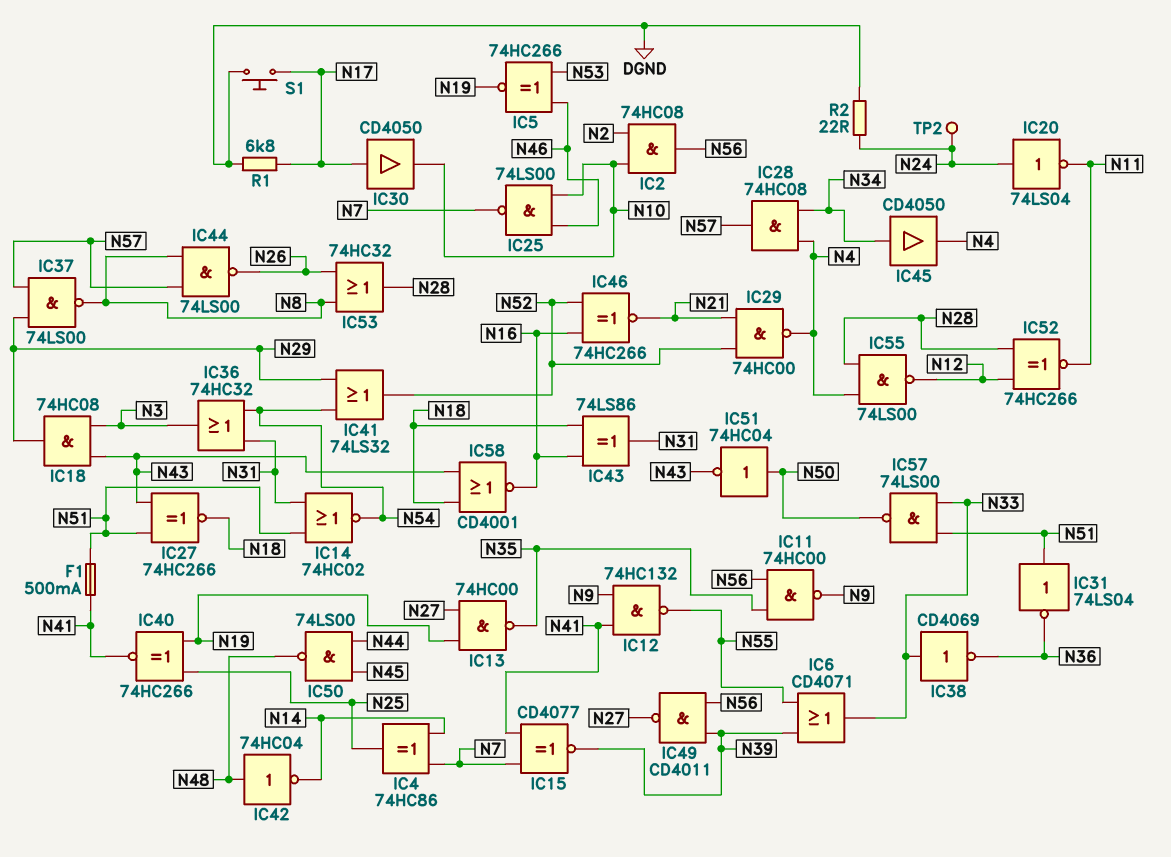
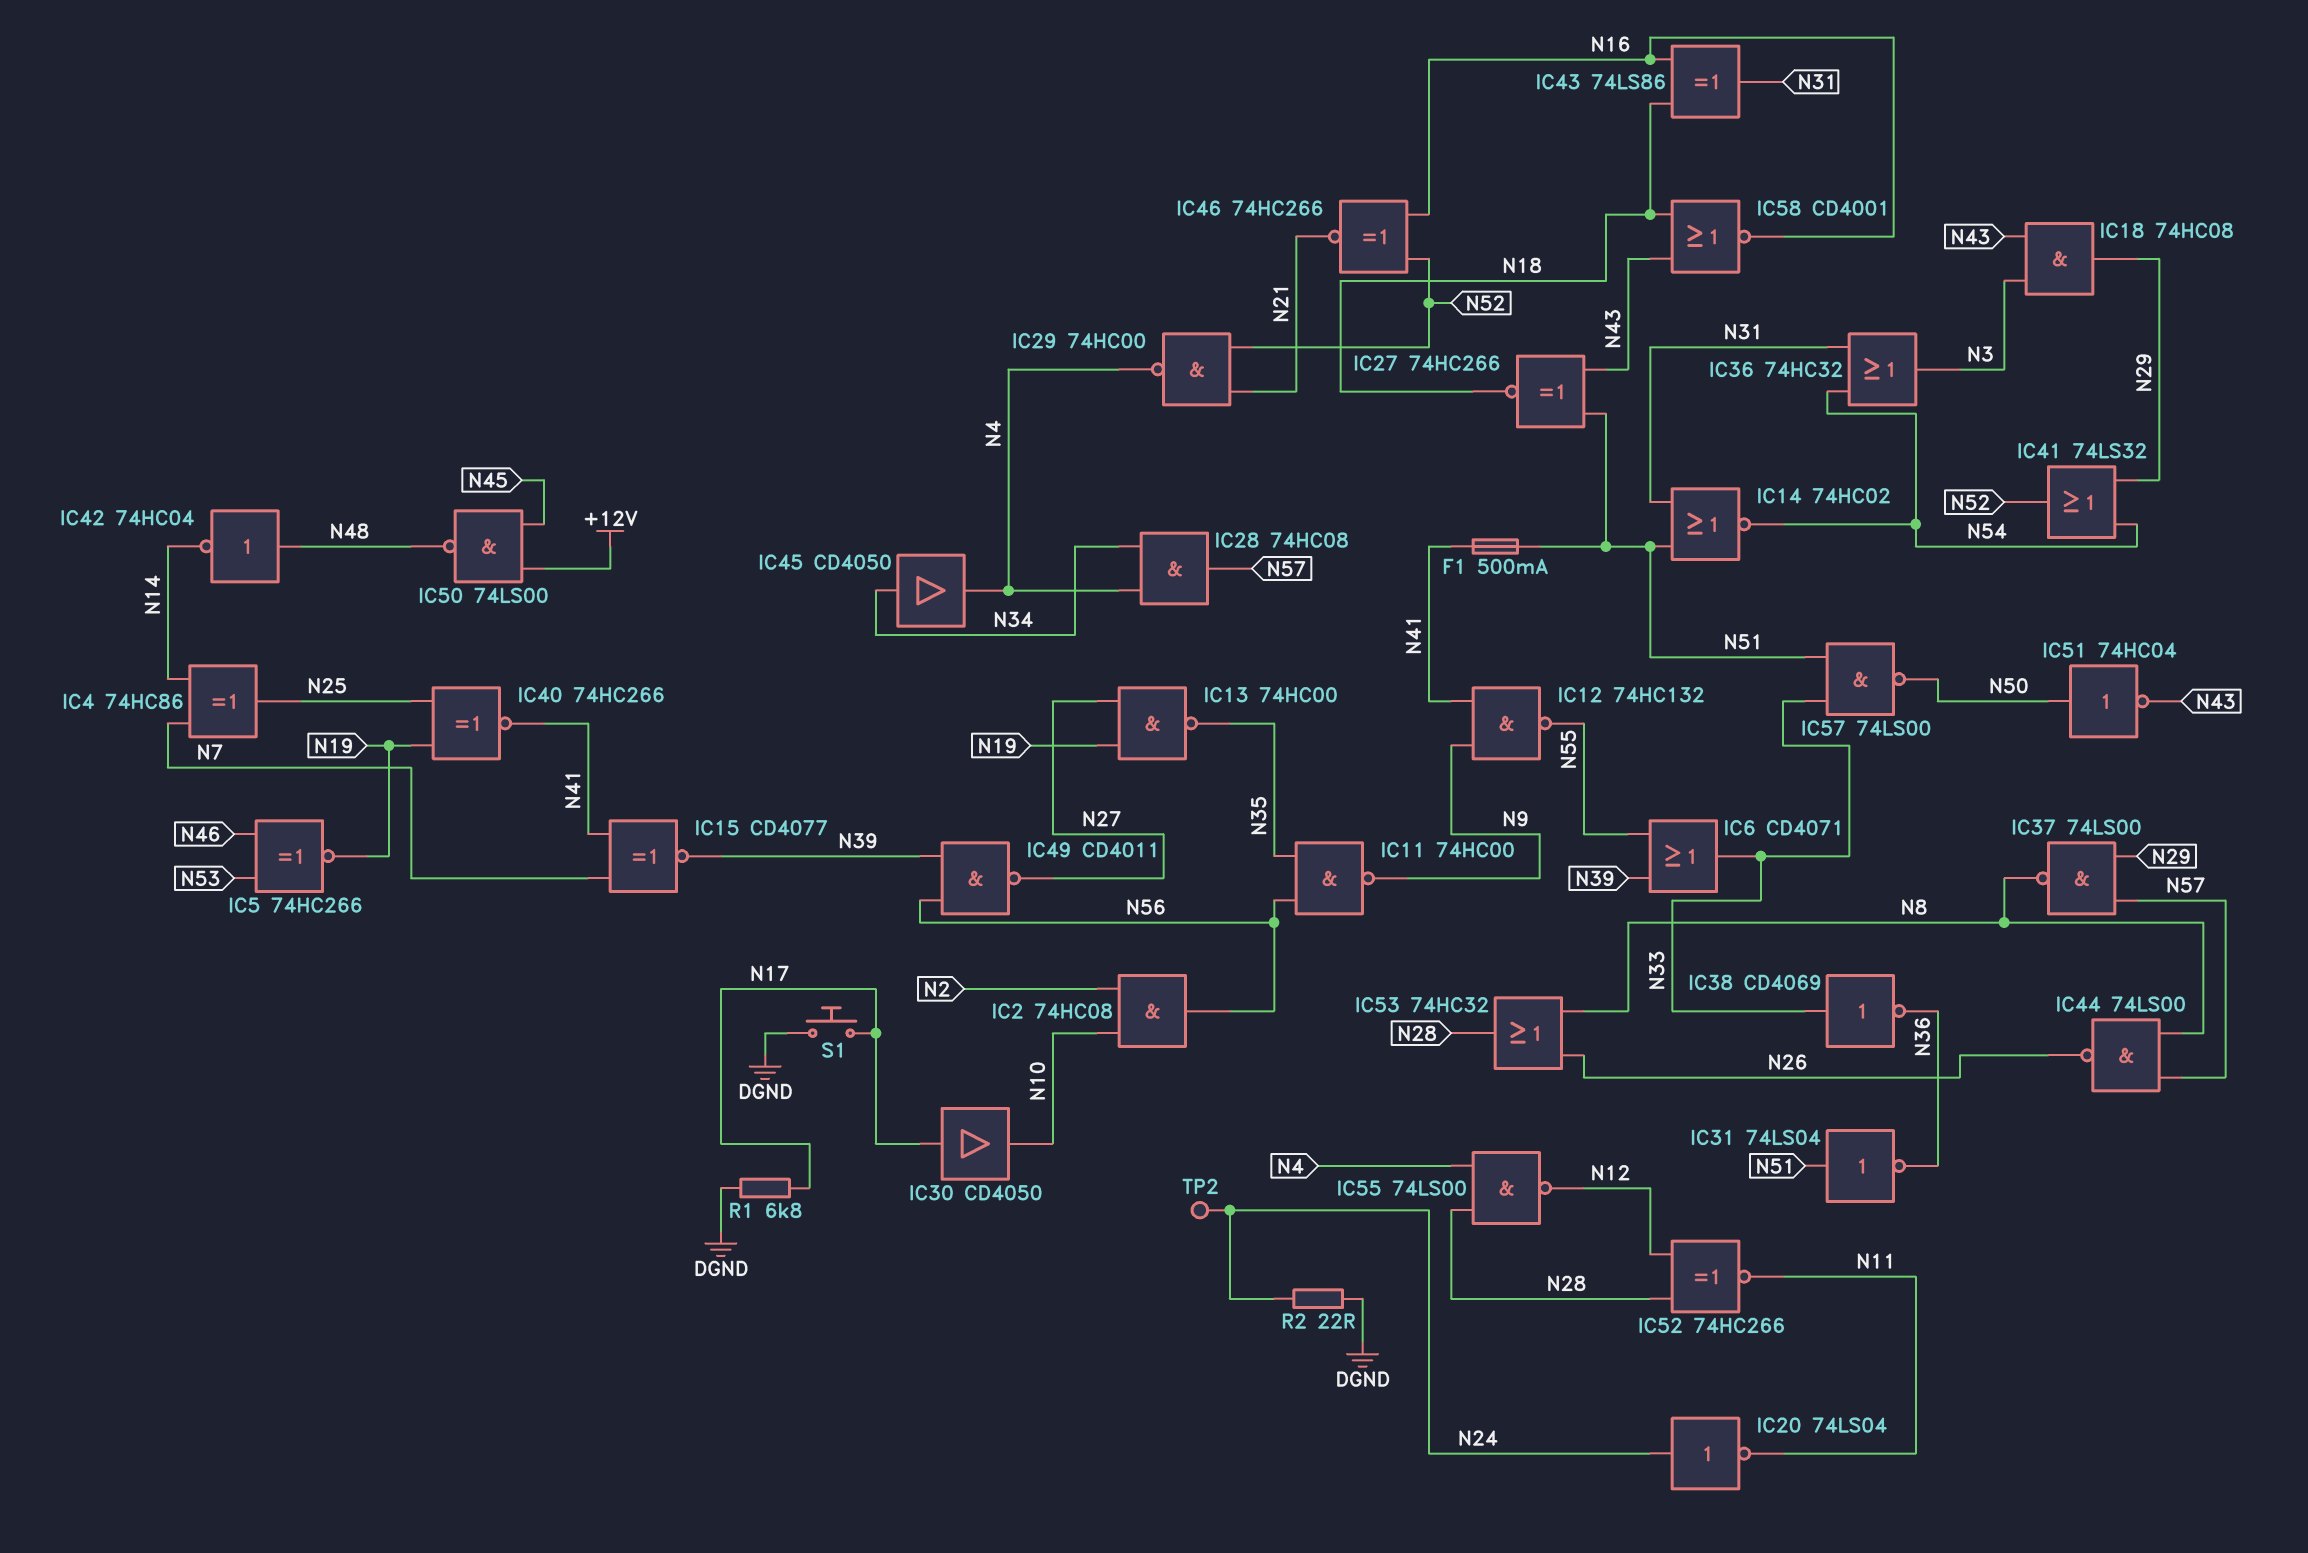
IC25: NAND 74LS00 (in N10, in N46, out N7) -> none
IC50: NAND 74LS00 (in N44, in N45, out N48) -> NAND 74LS00 (in +12V, in N45, out N48)

